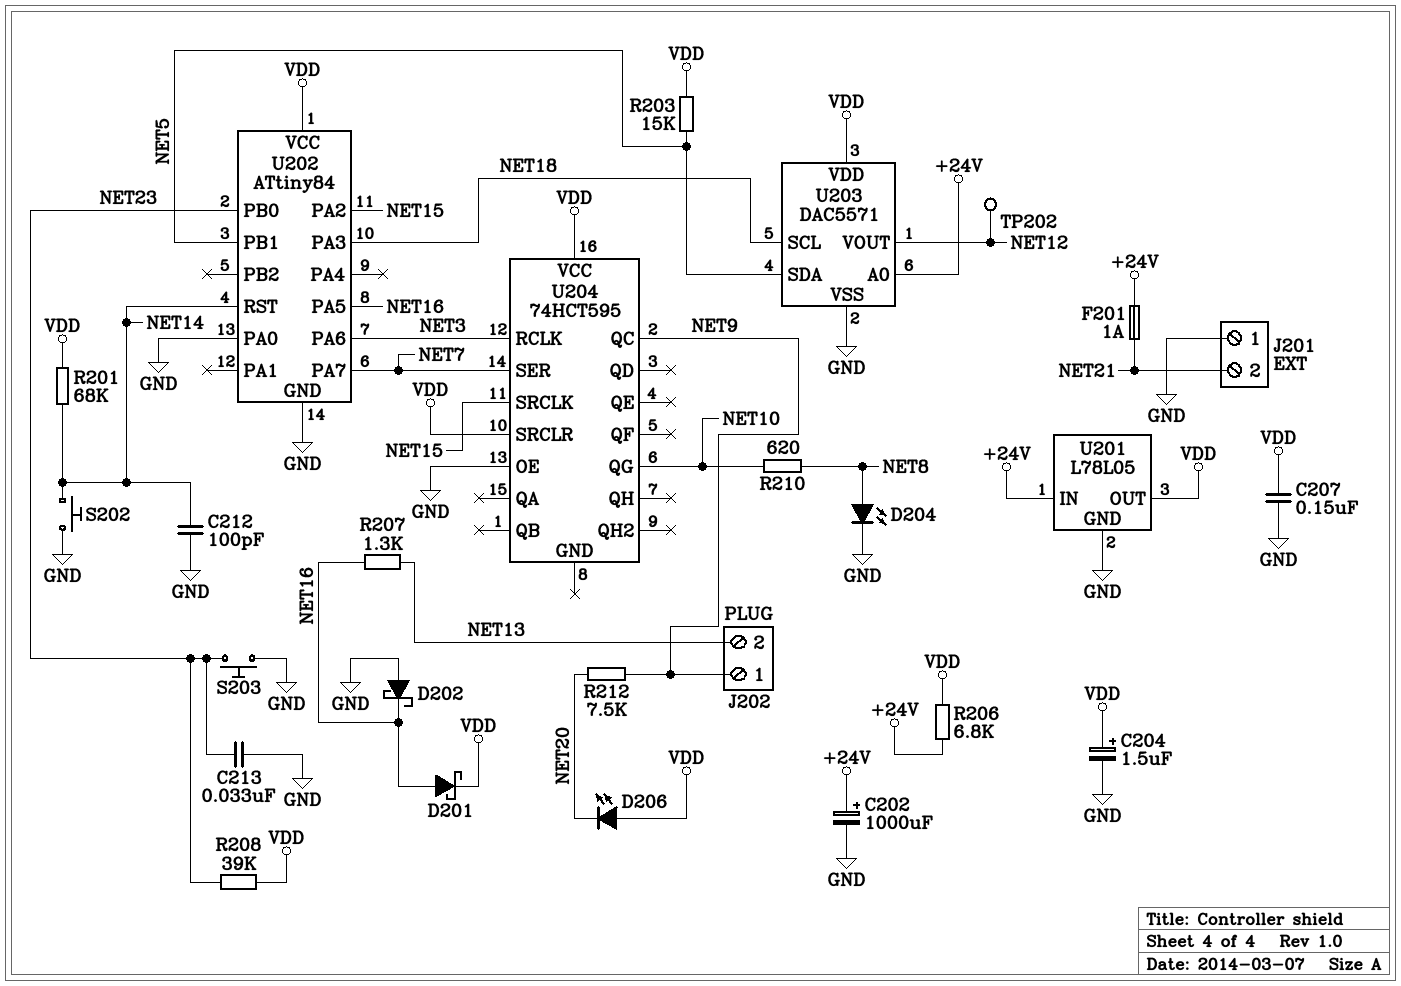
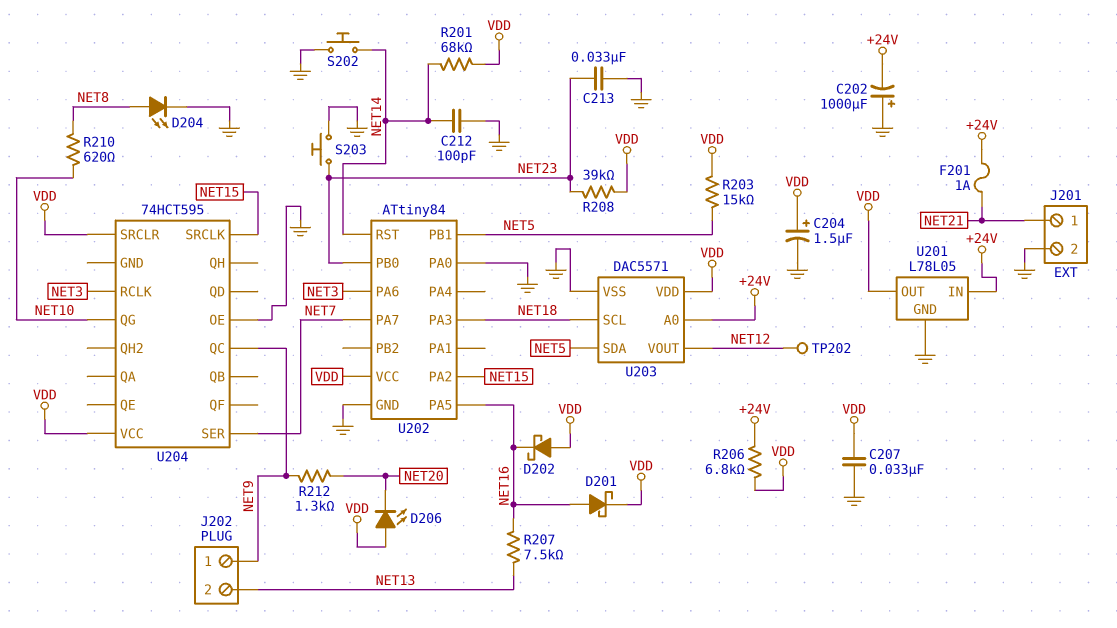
C202: 1000uF (plus +24V, minus GND) -> 1000uF (plus GND, minus +24V)
C207: 150nF (GND, VDD) -> 33nF (GND, VDD)
D202: schottky (A GND, K NET16) -> schottky (A VDD, K NET16)
J201 pin 1: GND -> NET21
J201 pin 2: NET21 -> GND
R207: 1.3k (NET13, NET16) -> 7.5k (NET13, NET16)
R212: 7.5k (NET9, NET20) -> 1.3k (NET9, NET20)

